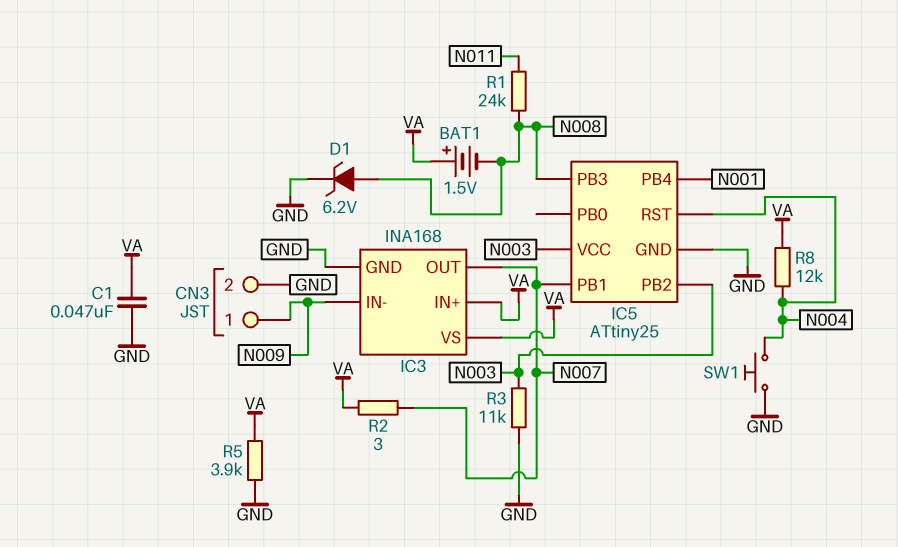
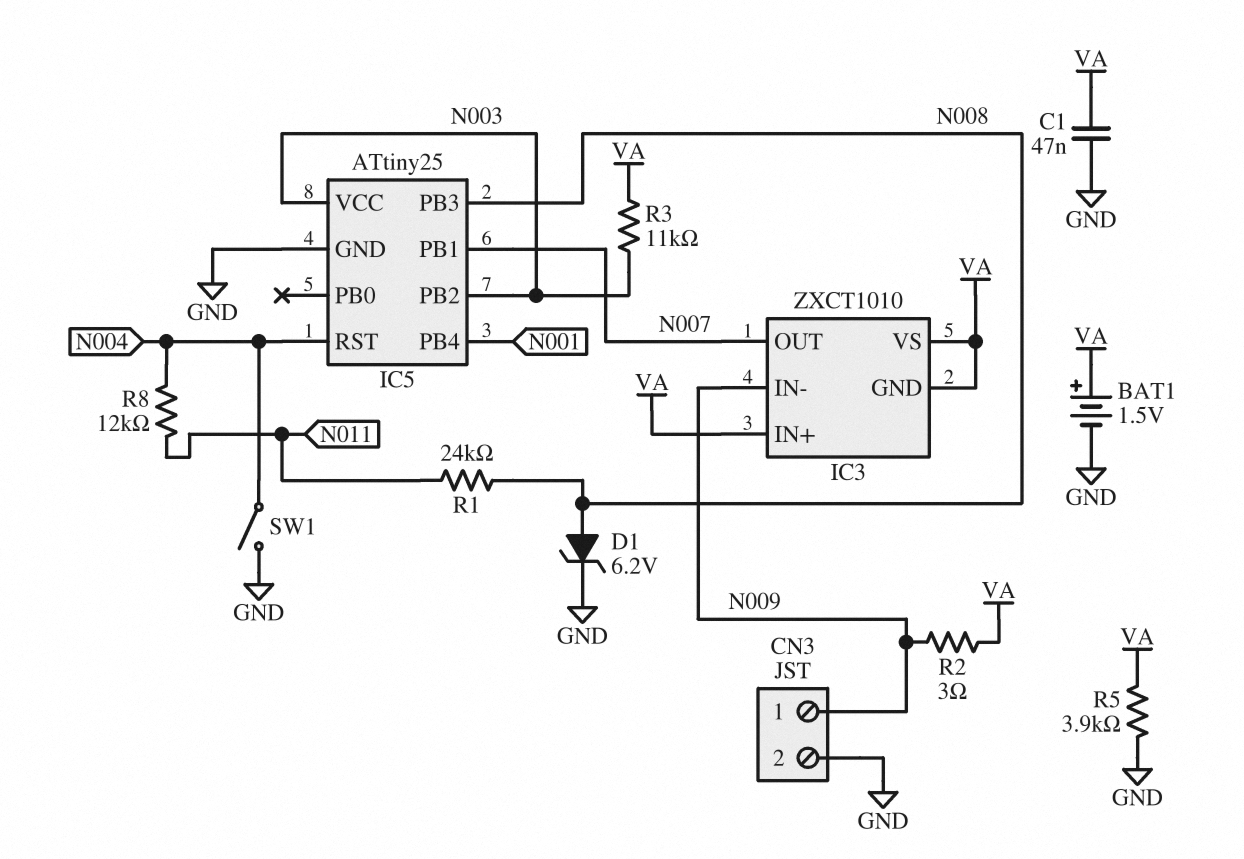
BAT1: 1.5V (plus VA, minus N008) -> 1.5V (plus VA, minus GND)
IC3: INA168 -> ZXCT1010
IC3 pin GND: GND -> VA
R2: 3 (N007, VA) -> 3 (N009, VA)
R3: 11k (GND, N003) -> 11k (N003, VA)
R8: 12k (N004, VA) -> 12k (N004, N011)
SW1: button (GND, N004) -> switch (GND, N004)

